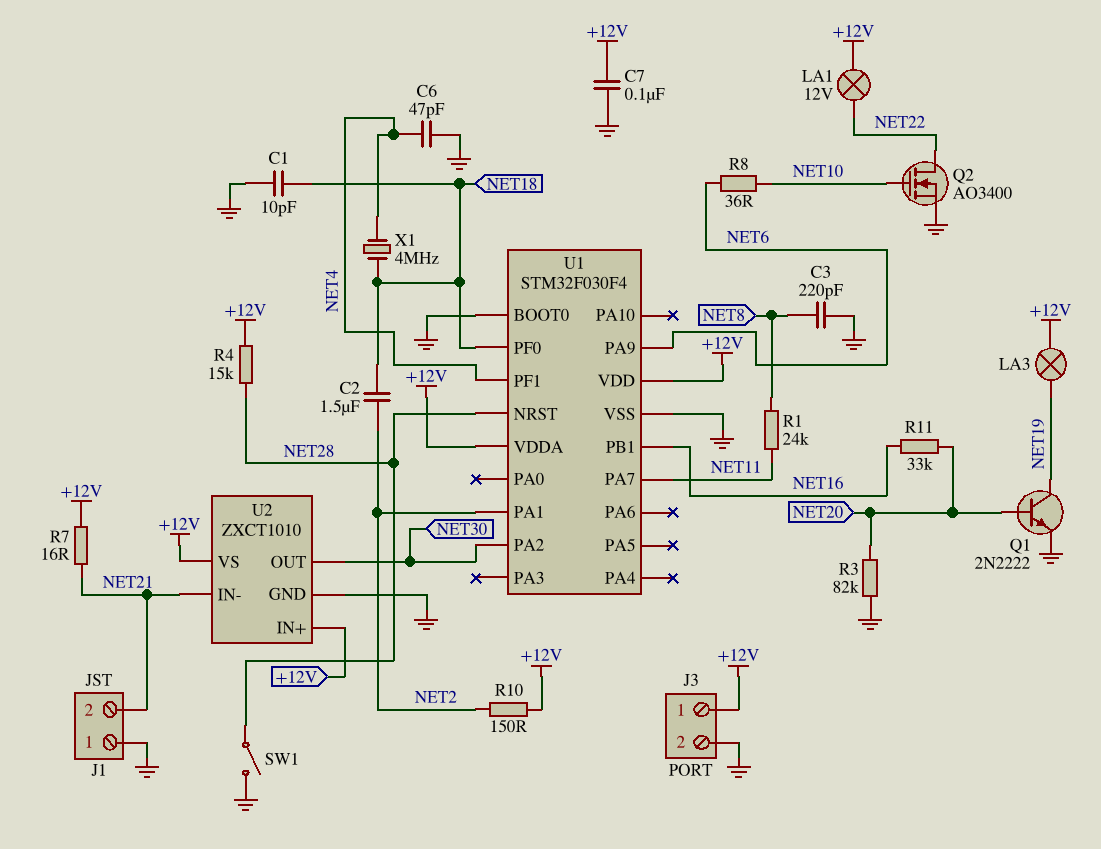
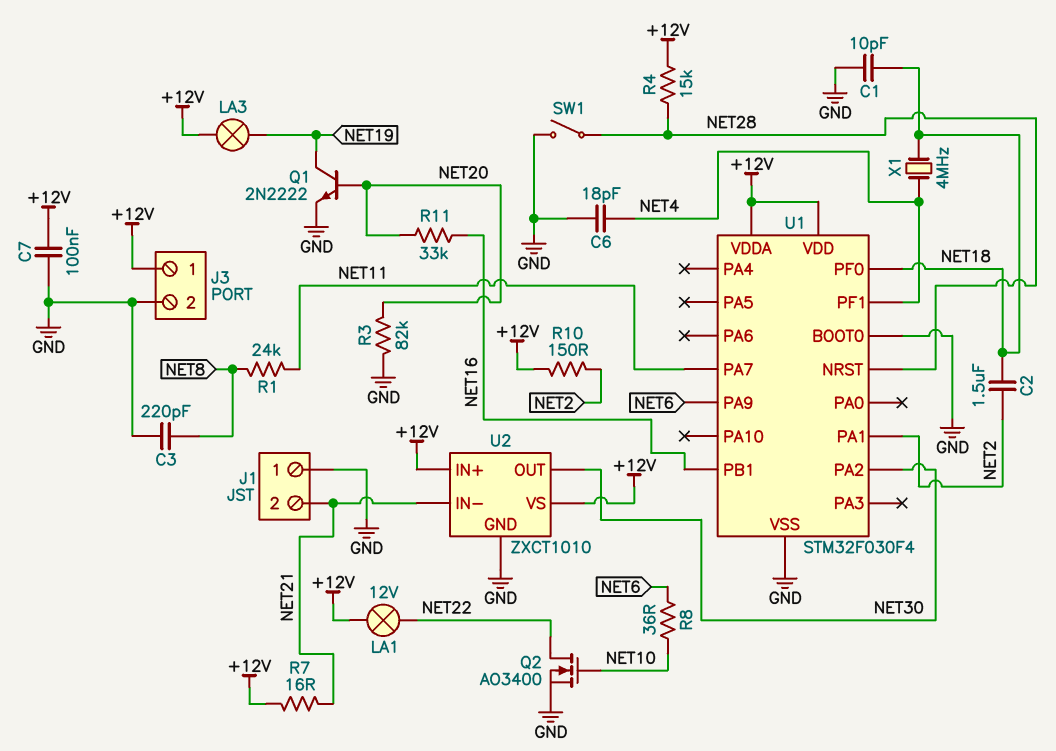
C6: 47pF (GND, NET4) -> 18pF (GND, NET4)

